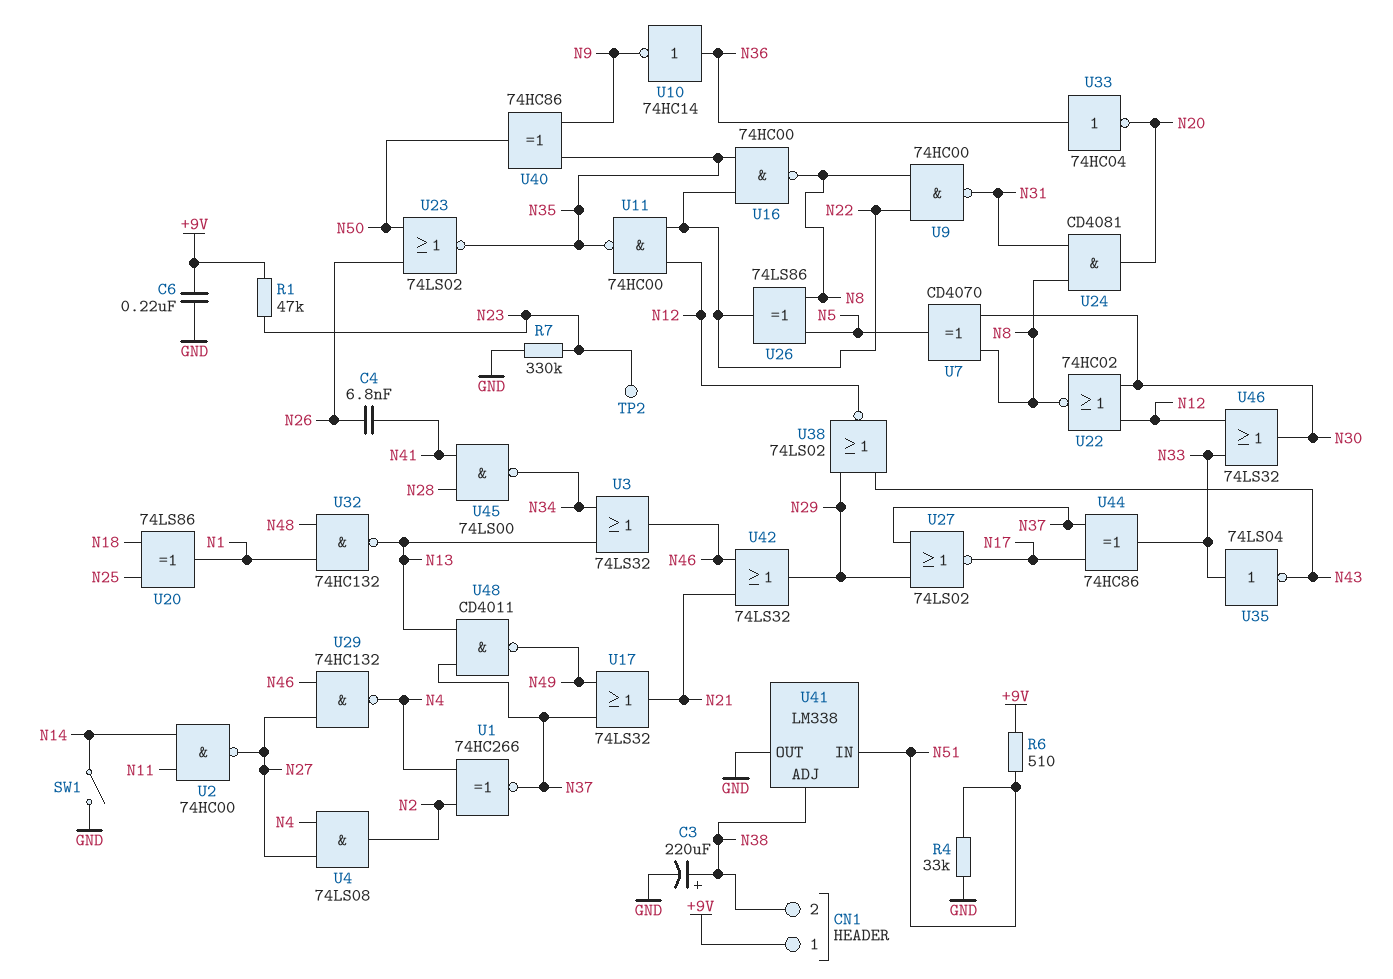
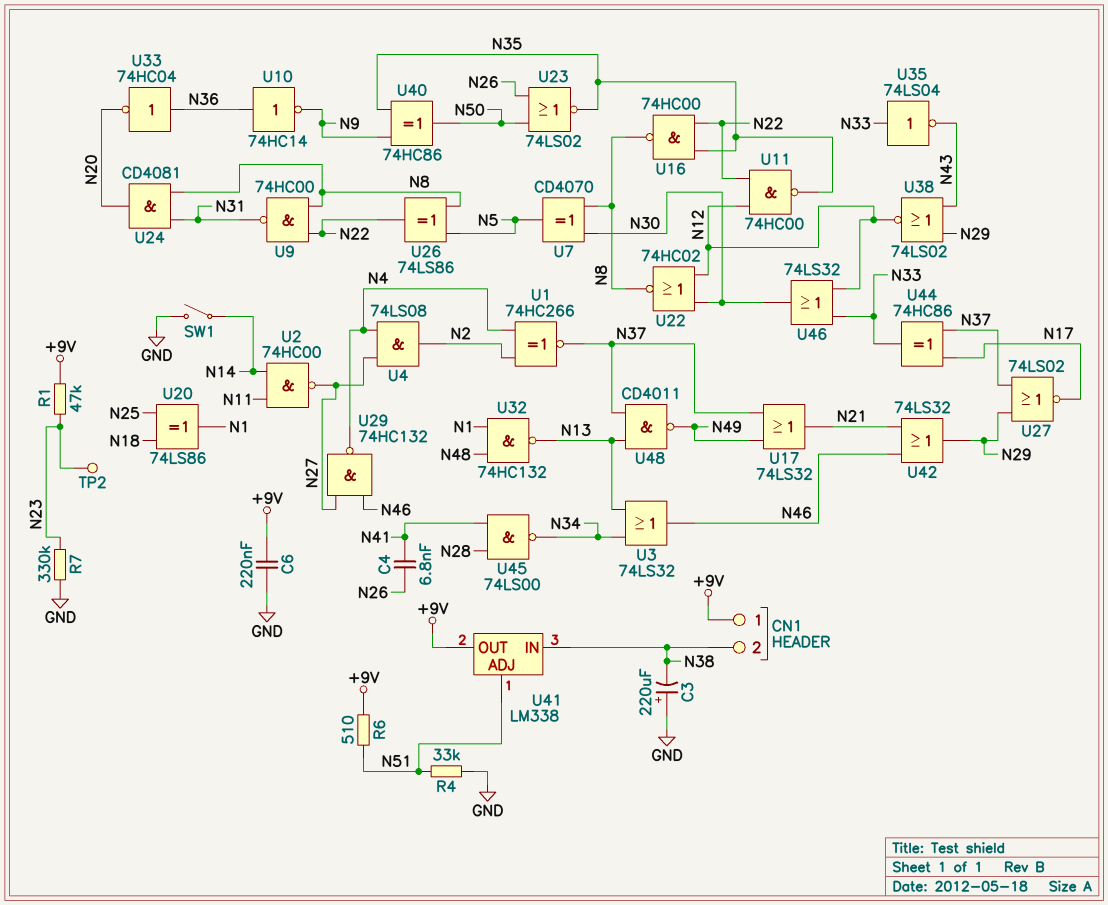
C3: 220uF (plus N38, minus GND) -> 220uF (plus GND, minus N38)
U41 pin ADJ: N38 -> N51
U41 pin IN: N51 -> N38
U41 pin OUT: GND -> +9V

